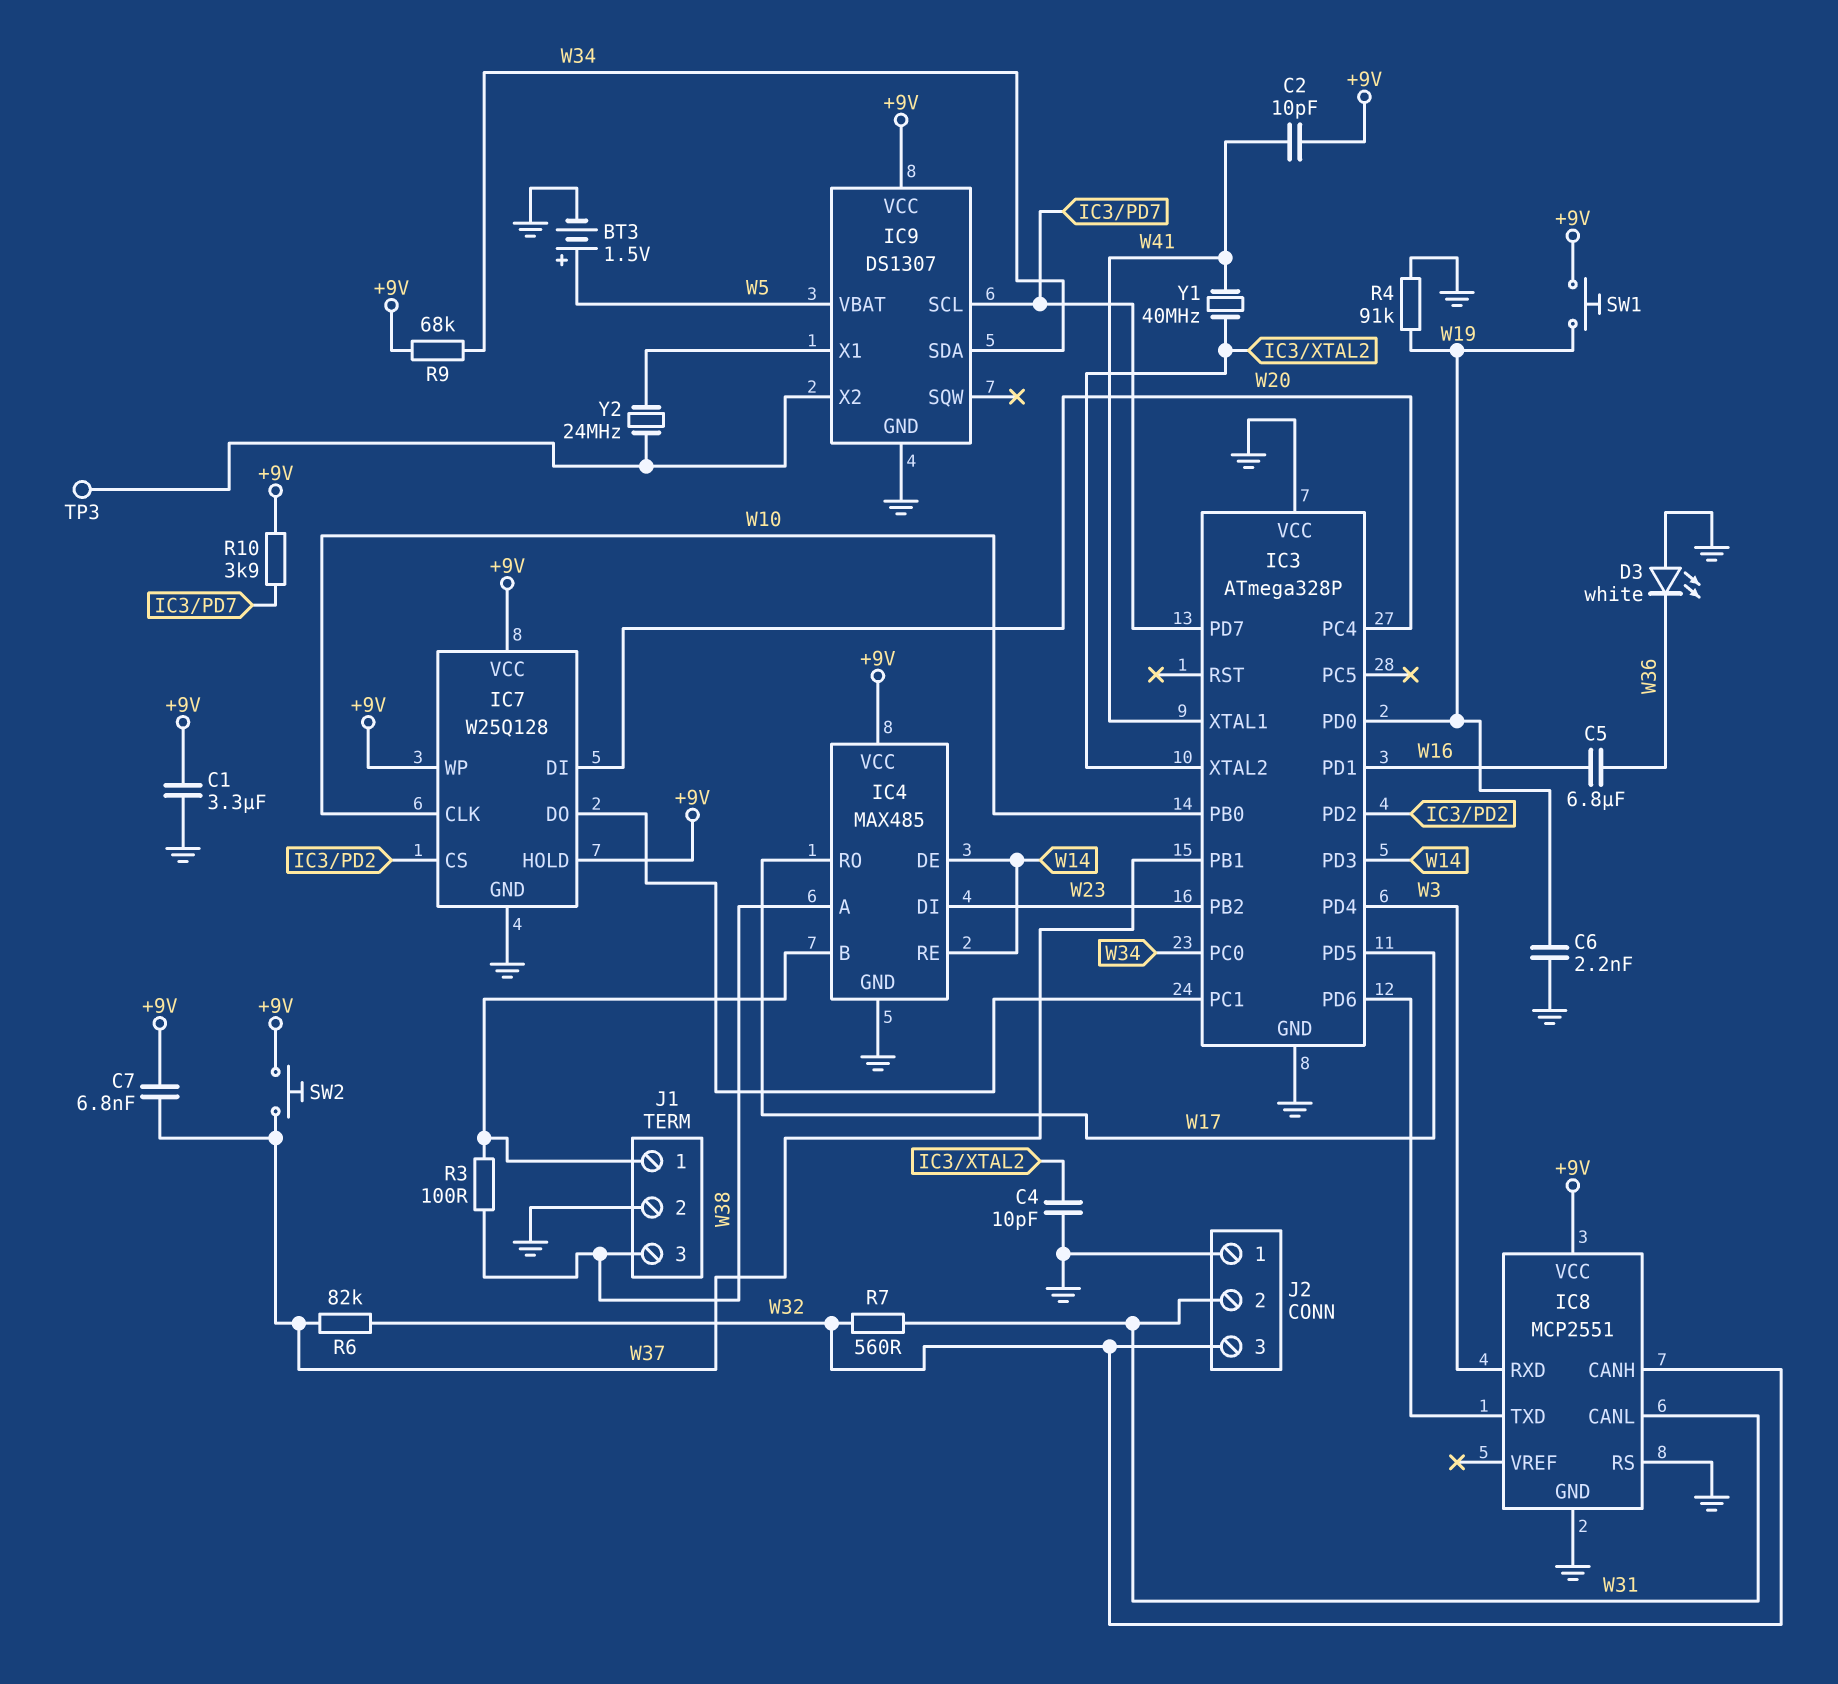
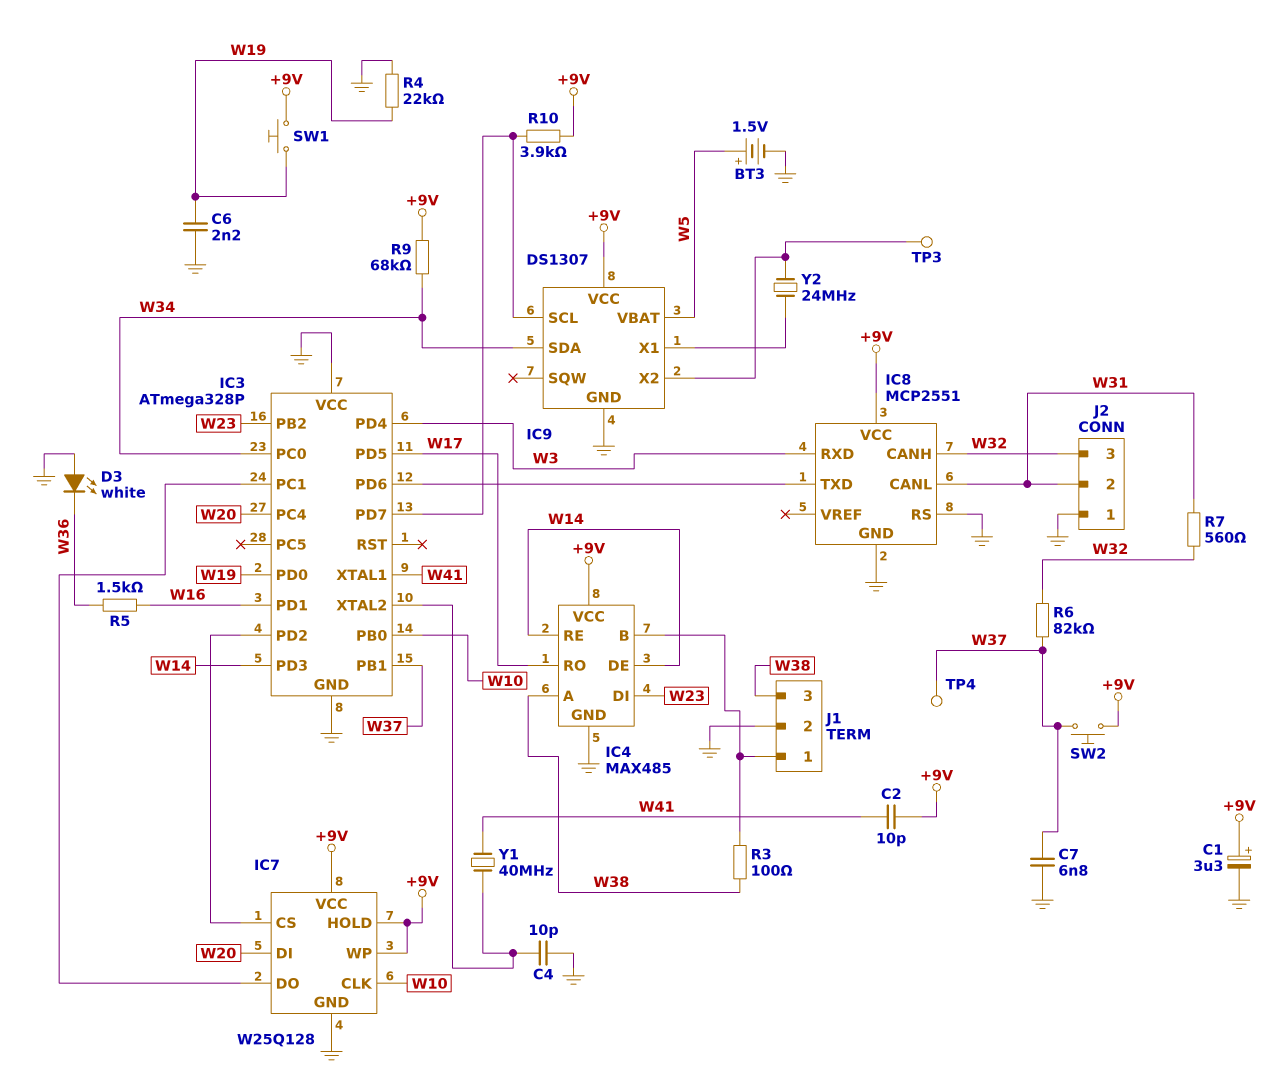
C1: 3.3uF (+9V, GND) -> 3.3uF (plus +9V, minus GND)
C5: 6.8uF (W16, W36) -> none
C7: 6.8nF (+9V, W37) -> 6.8nF (GND, W37)
R4: 91k (GND, W19) -> 22k (GND, W19)
R5: none -> 1.5k (W16, W36)
TP4: none -> test point (W37)

